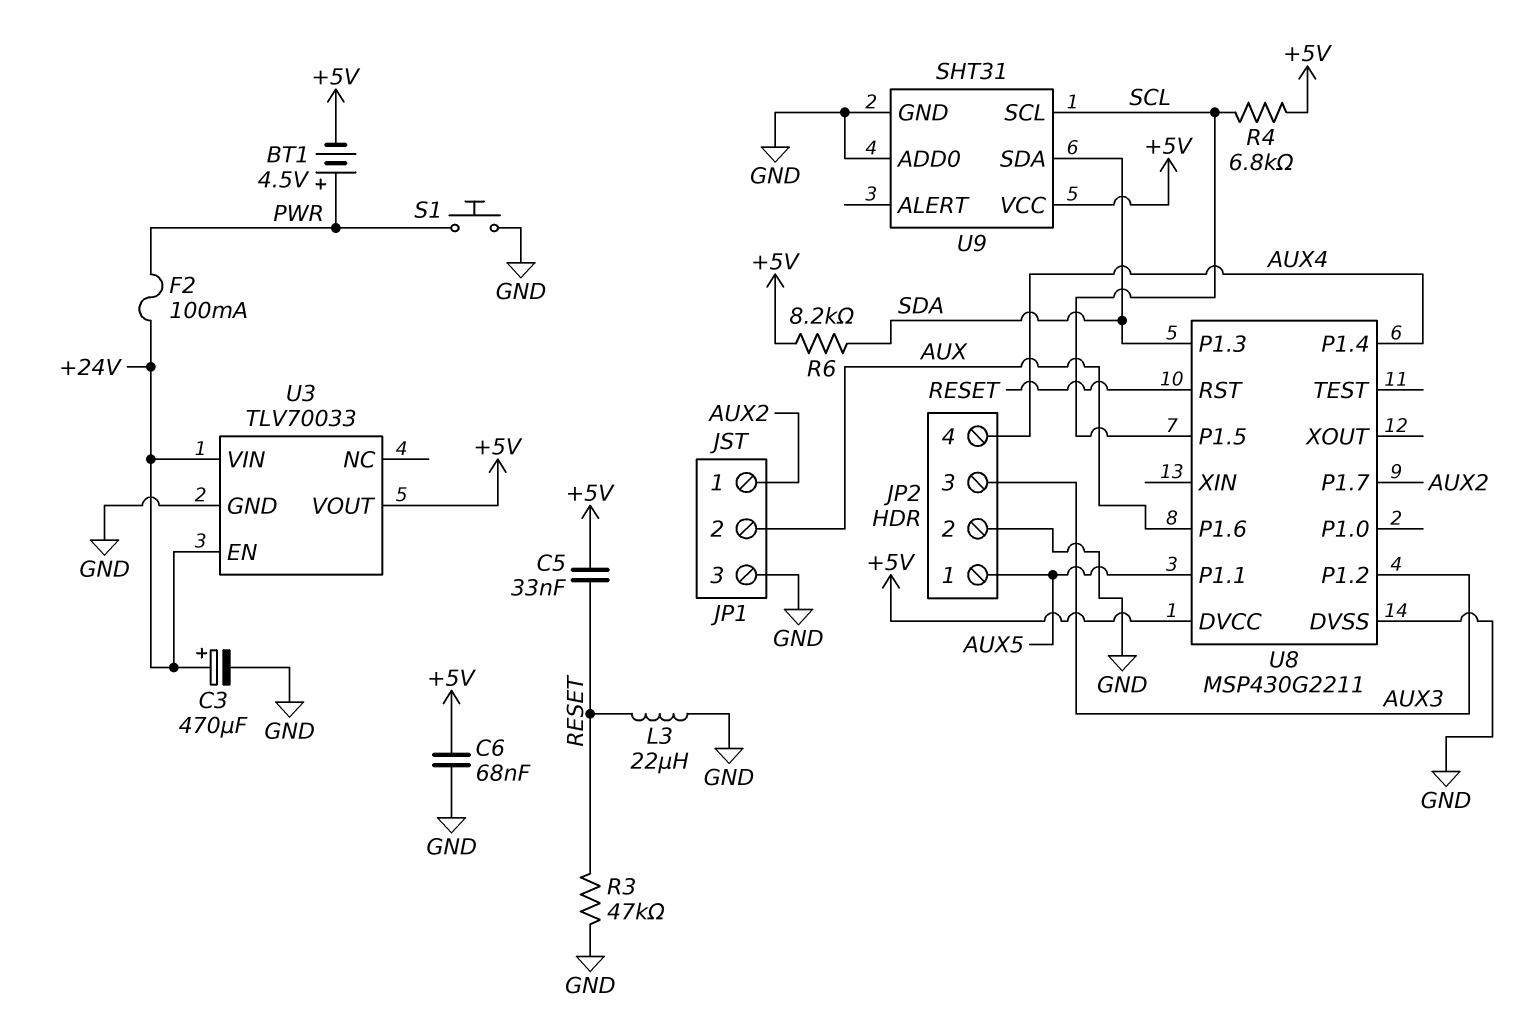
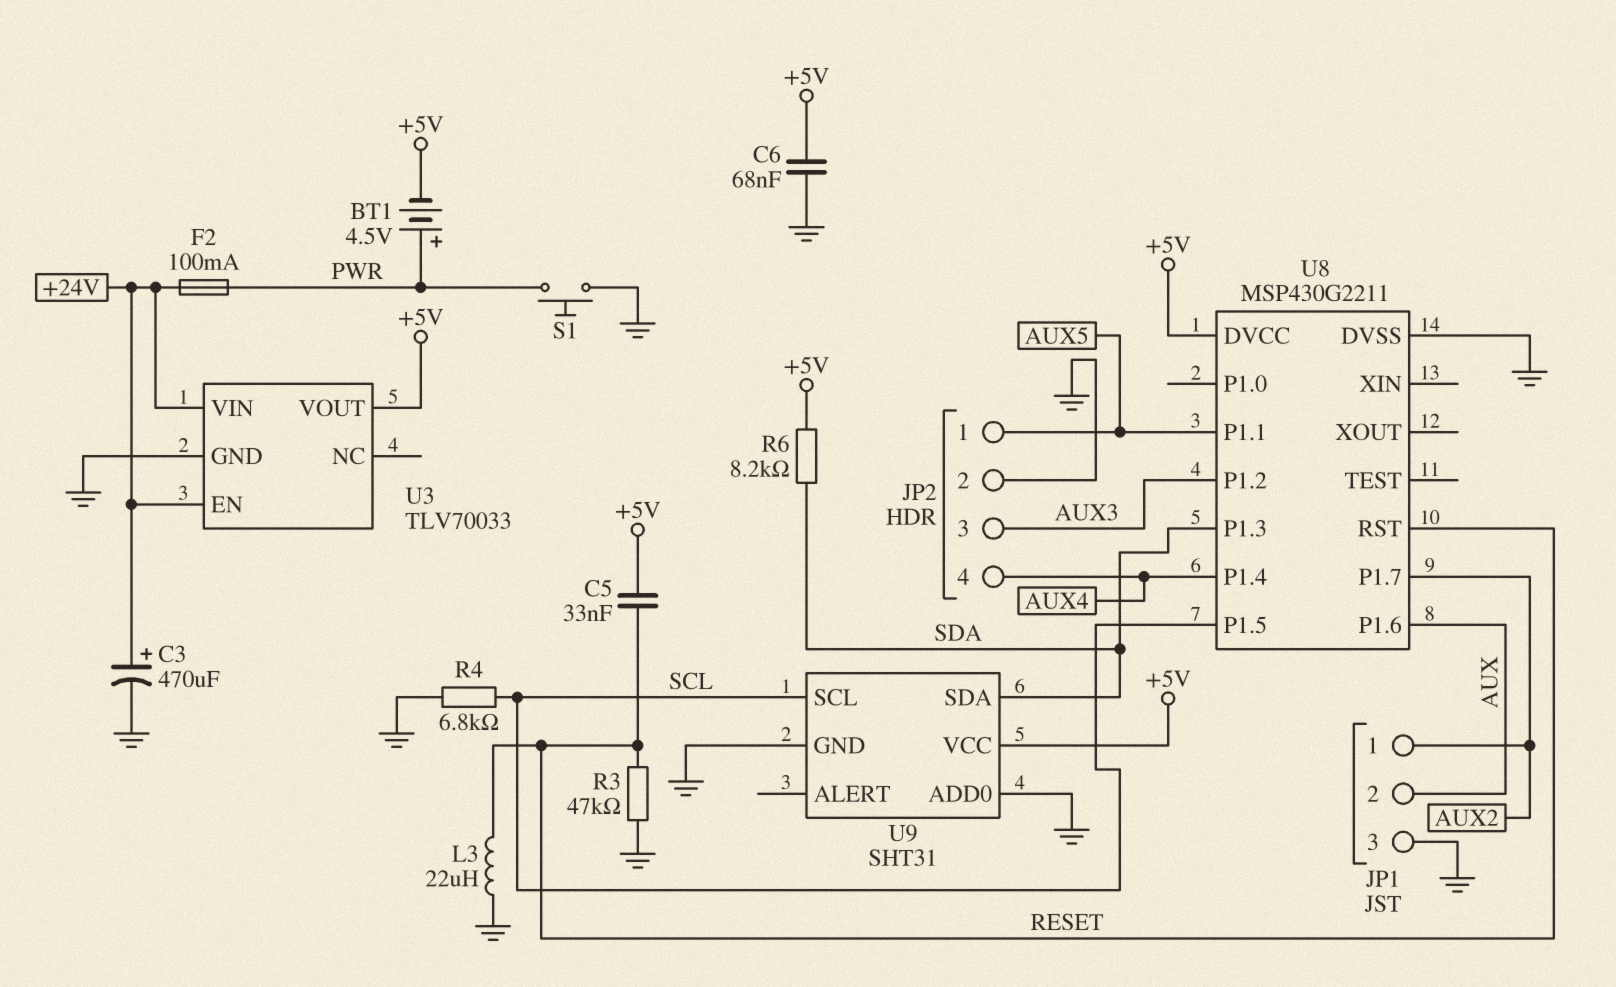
R4: 6.8k (+5V, SCL) -> 6.8k (GND, SCL)

